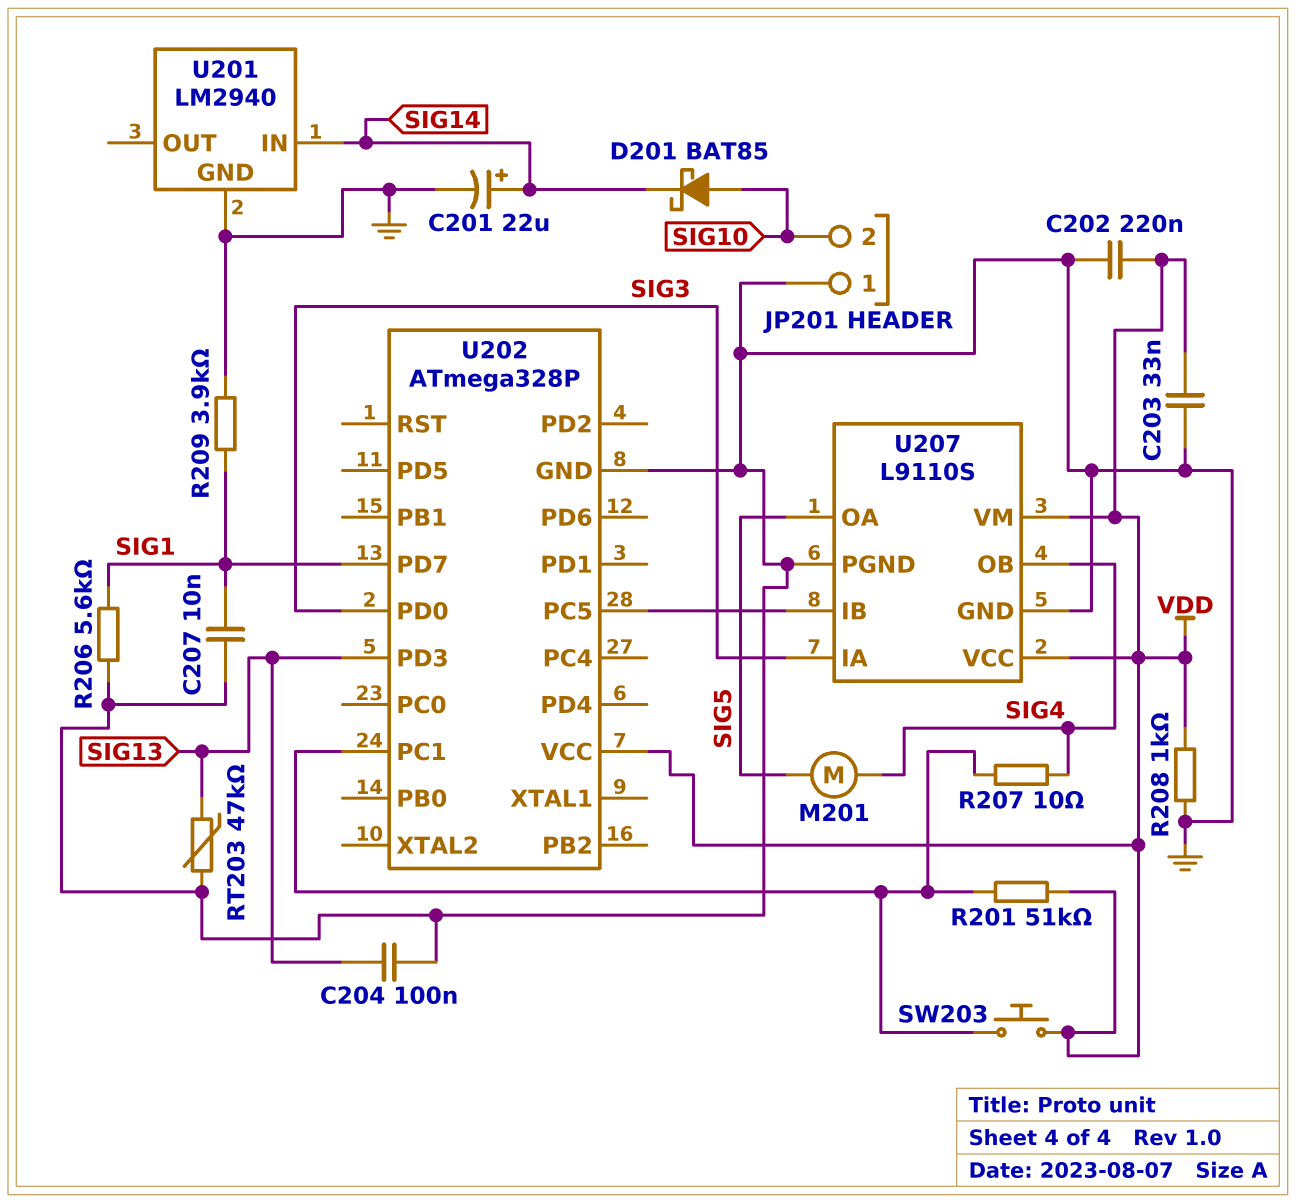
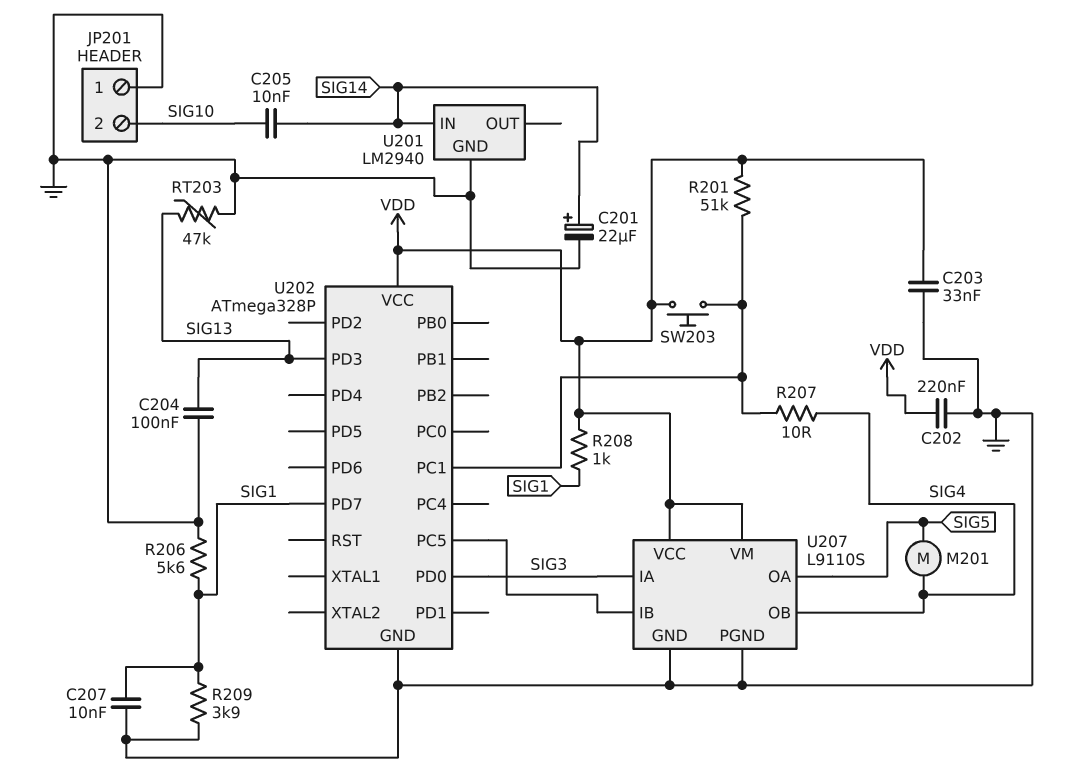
C205: none -> 10nF (SIG10, SIG14)
D201: schottky BAT85 (A SIG10, K SIG14) -> none
R208: 1k (GND, VDD) -> 1k (SIG1, VDD)

